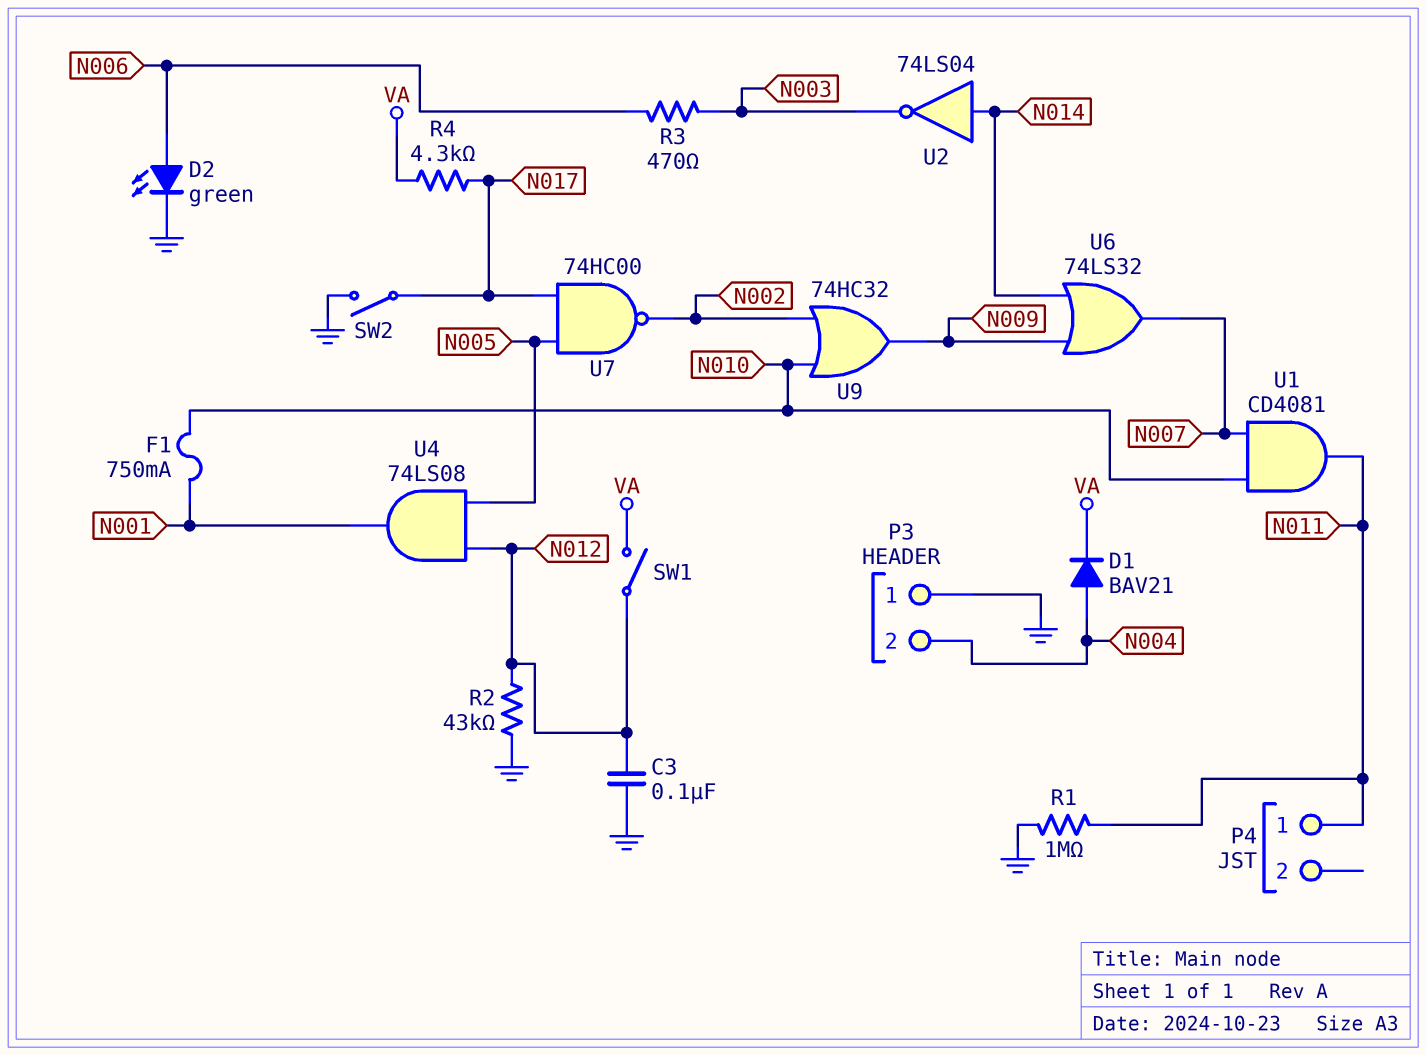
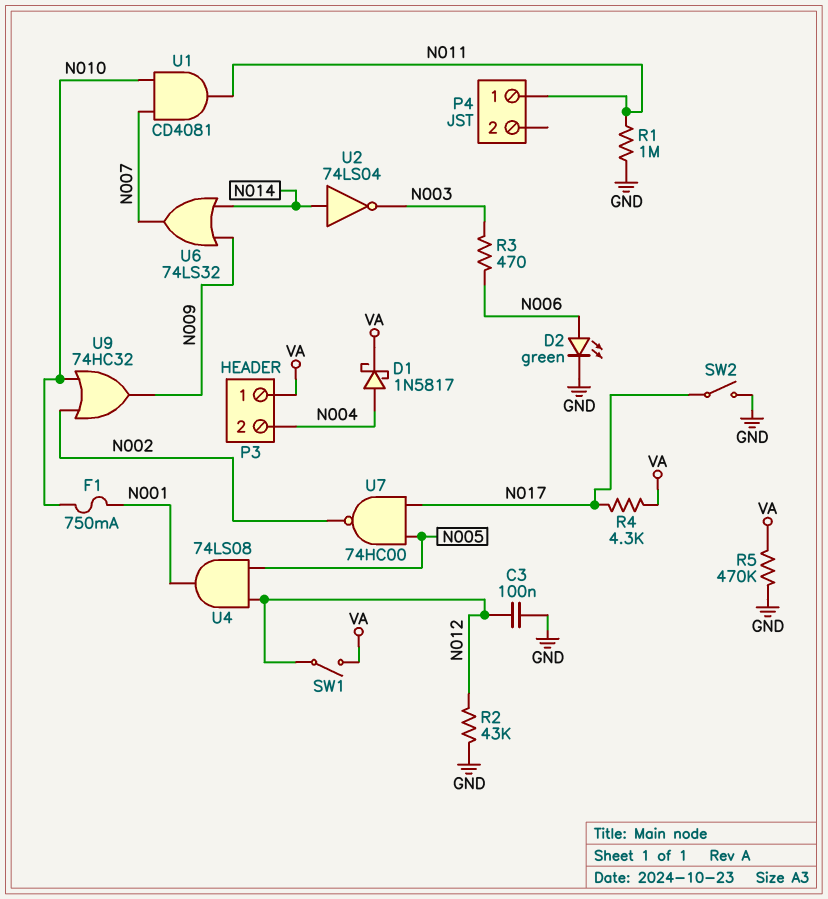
D1: diode BAV21 (A N004, K VA) -> schottky 1N5817 (A N004, K VA)
P3 pin 1: GND -> VA
R5: none -> 470k (GND, VA)

